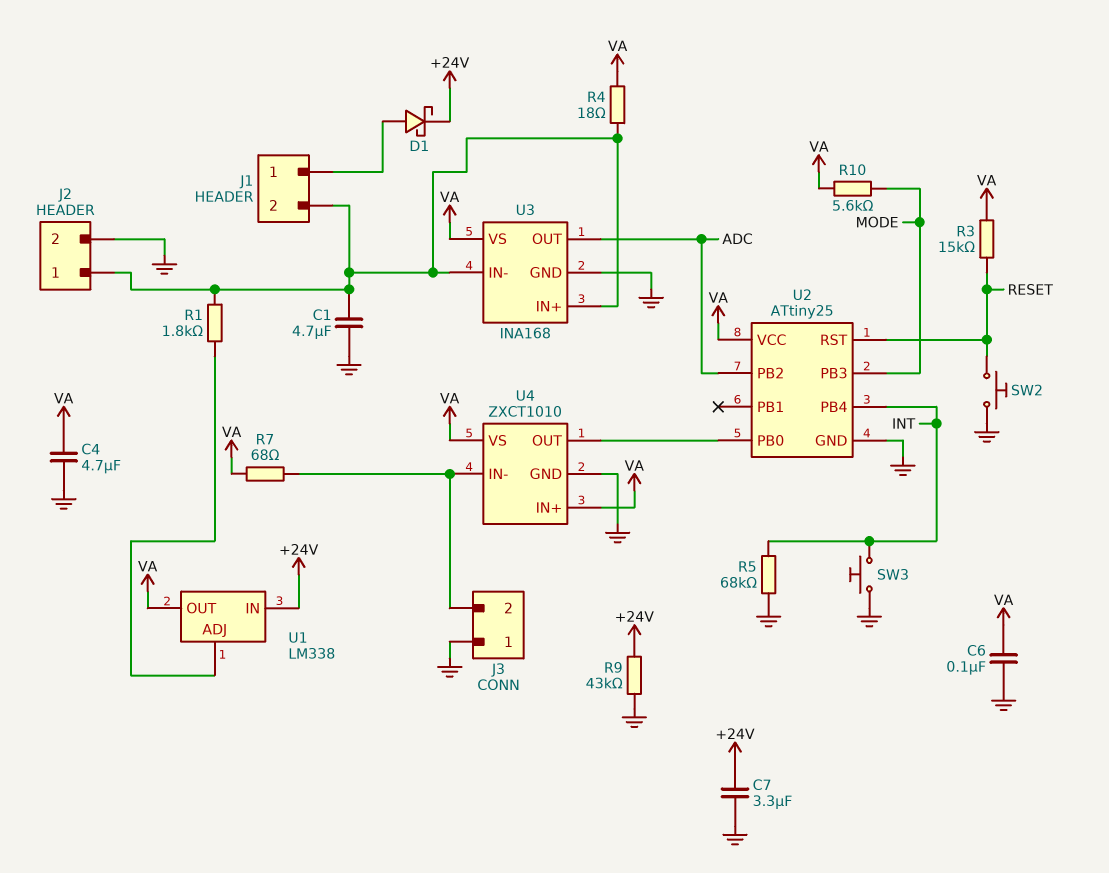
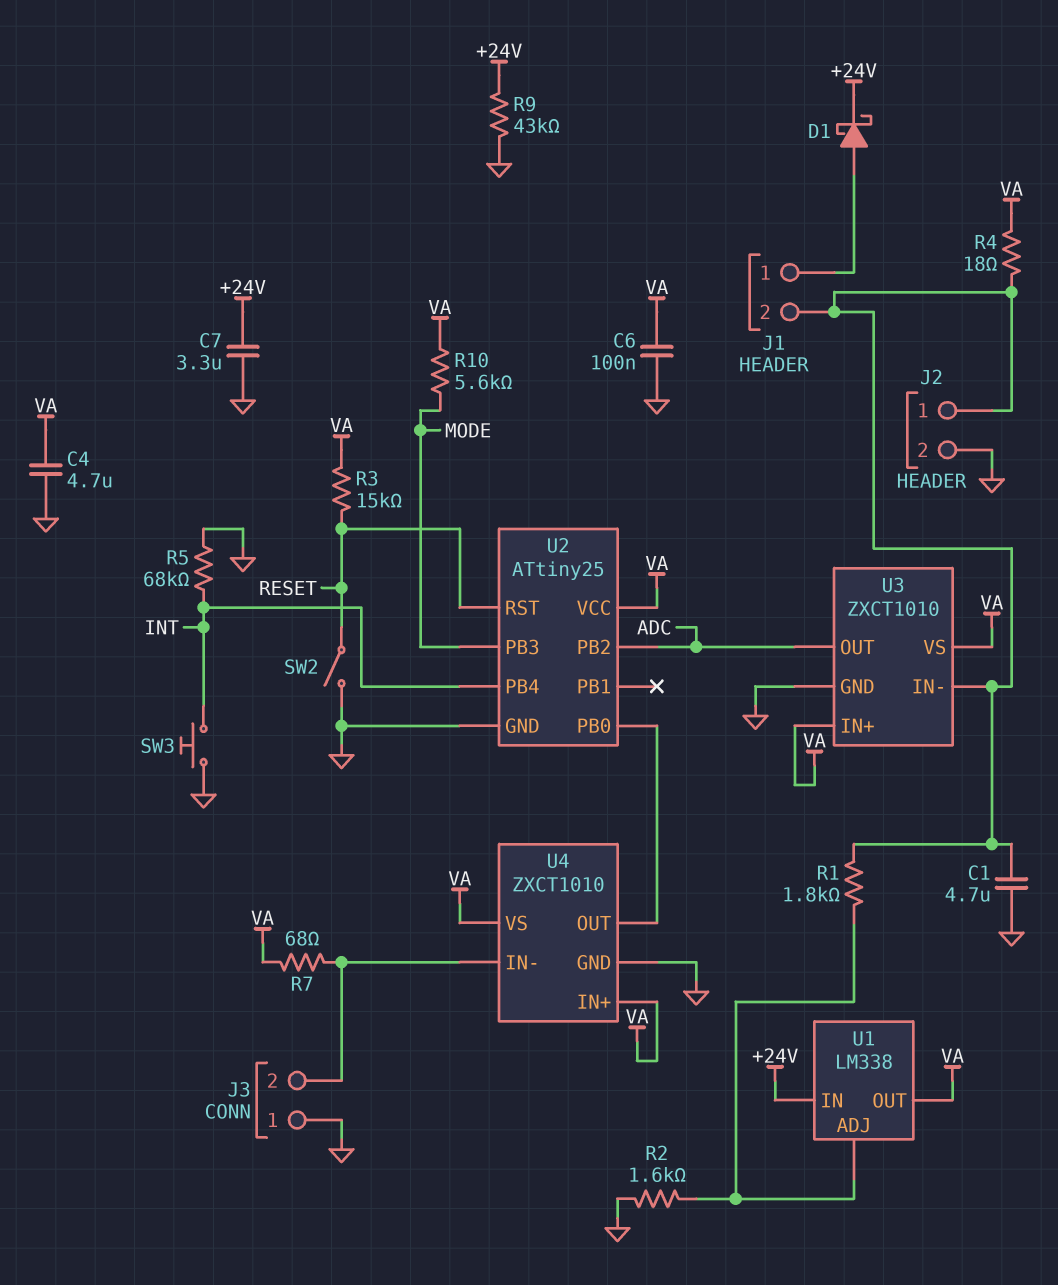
R2: none -> 1.6k (GND, U1/ADJ)
SW2: button (GND, RESET) -> switch (GND, RESET)
U3: INA168 -> ZXCT1010
U3 pin IN+: J1/2 -> VA

